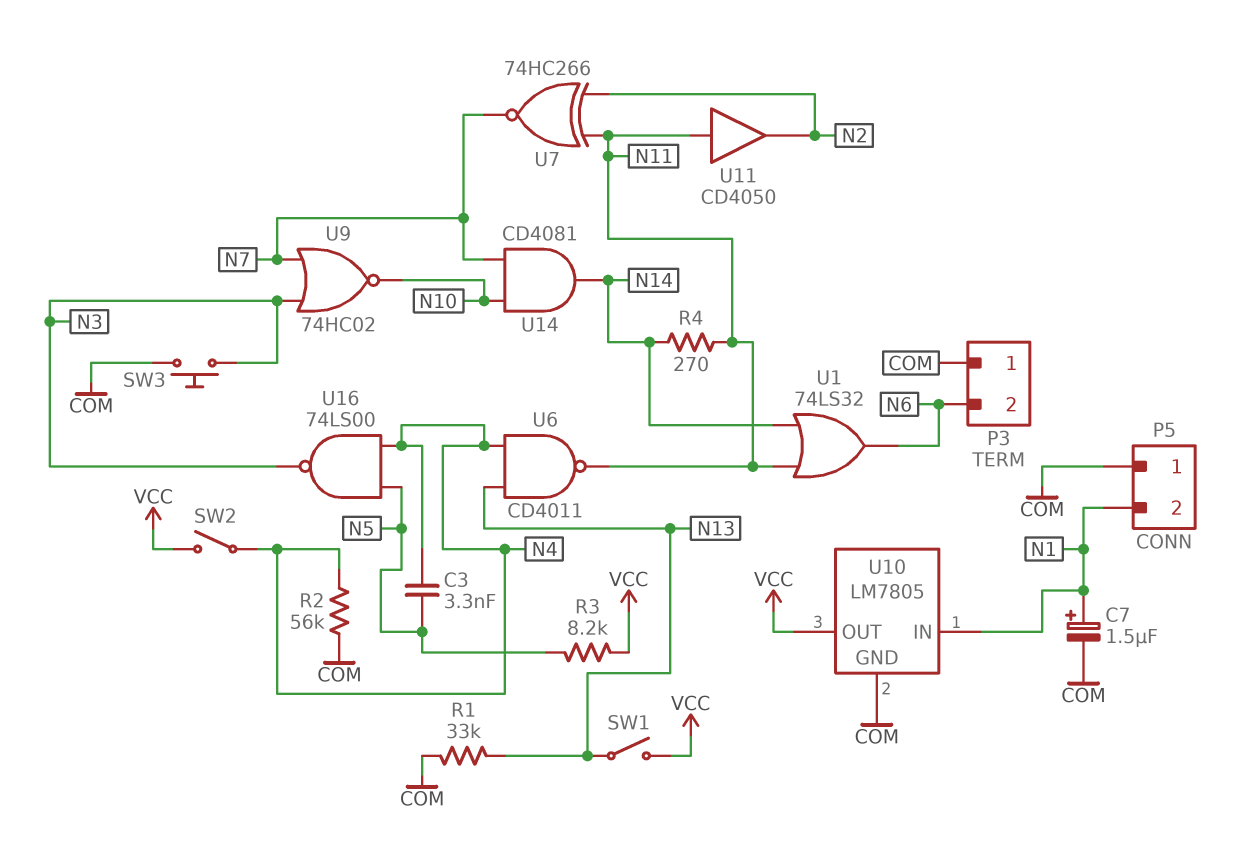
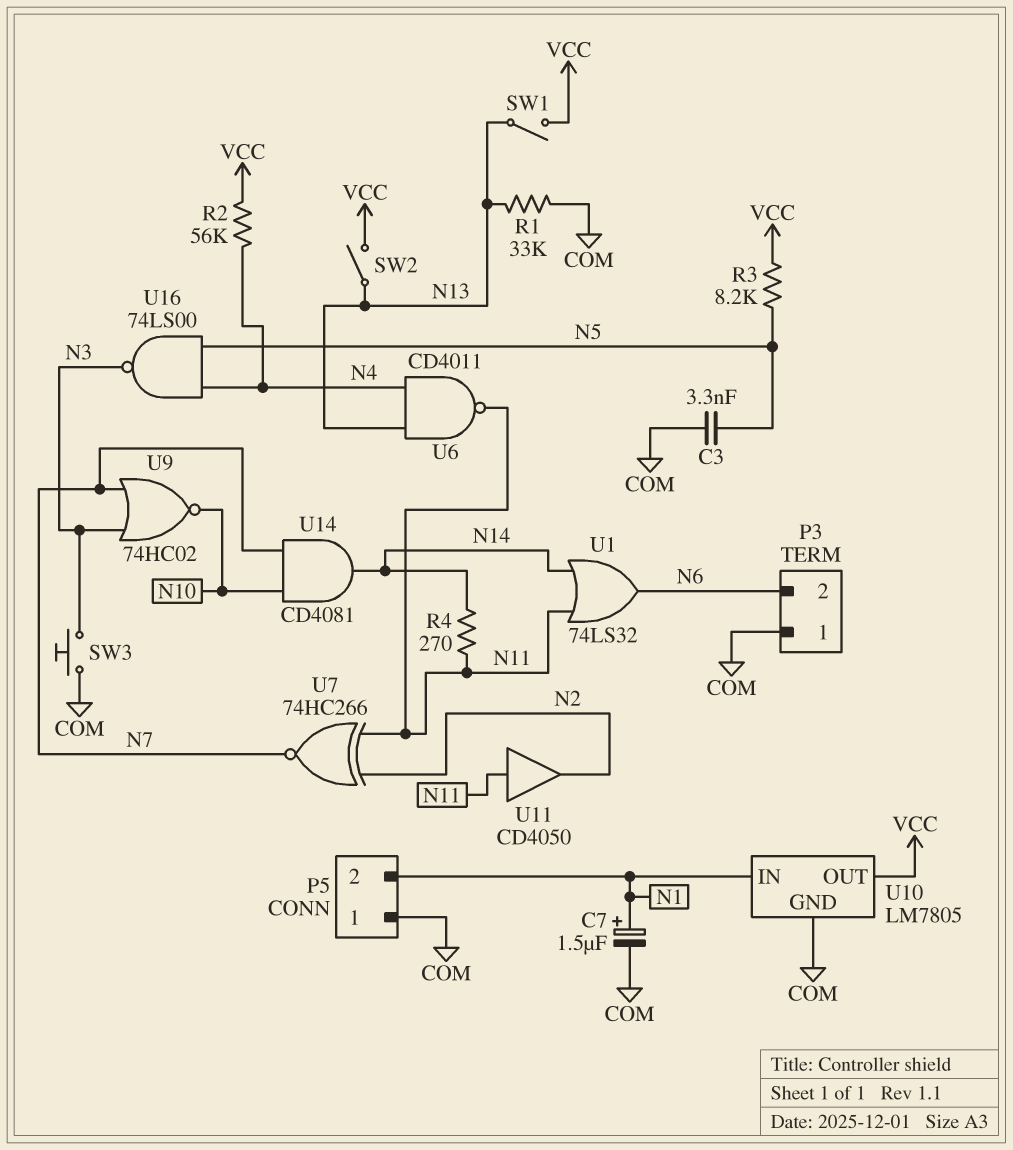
C3: 3.3nF (N4, N5) -> 3.3nF (COM, N5)
R2: 56k (COM, N4) -> 56k (N4, VCC)
SW2: switch (N4, VCC) -> switch (N13, VCC)

